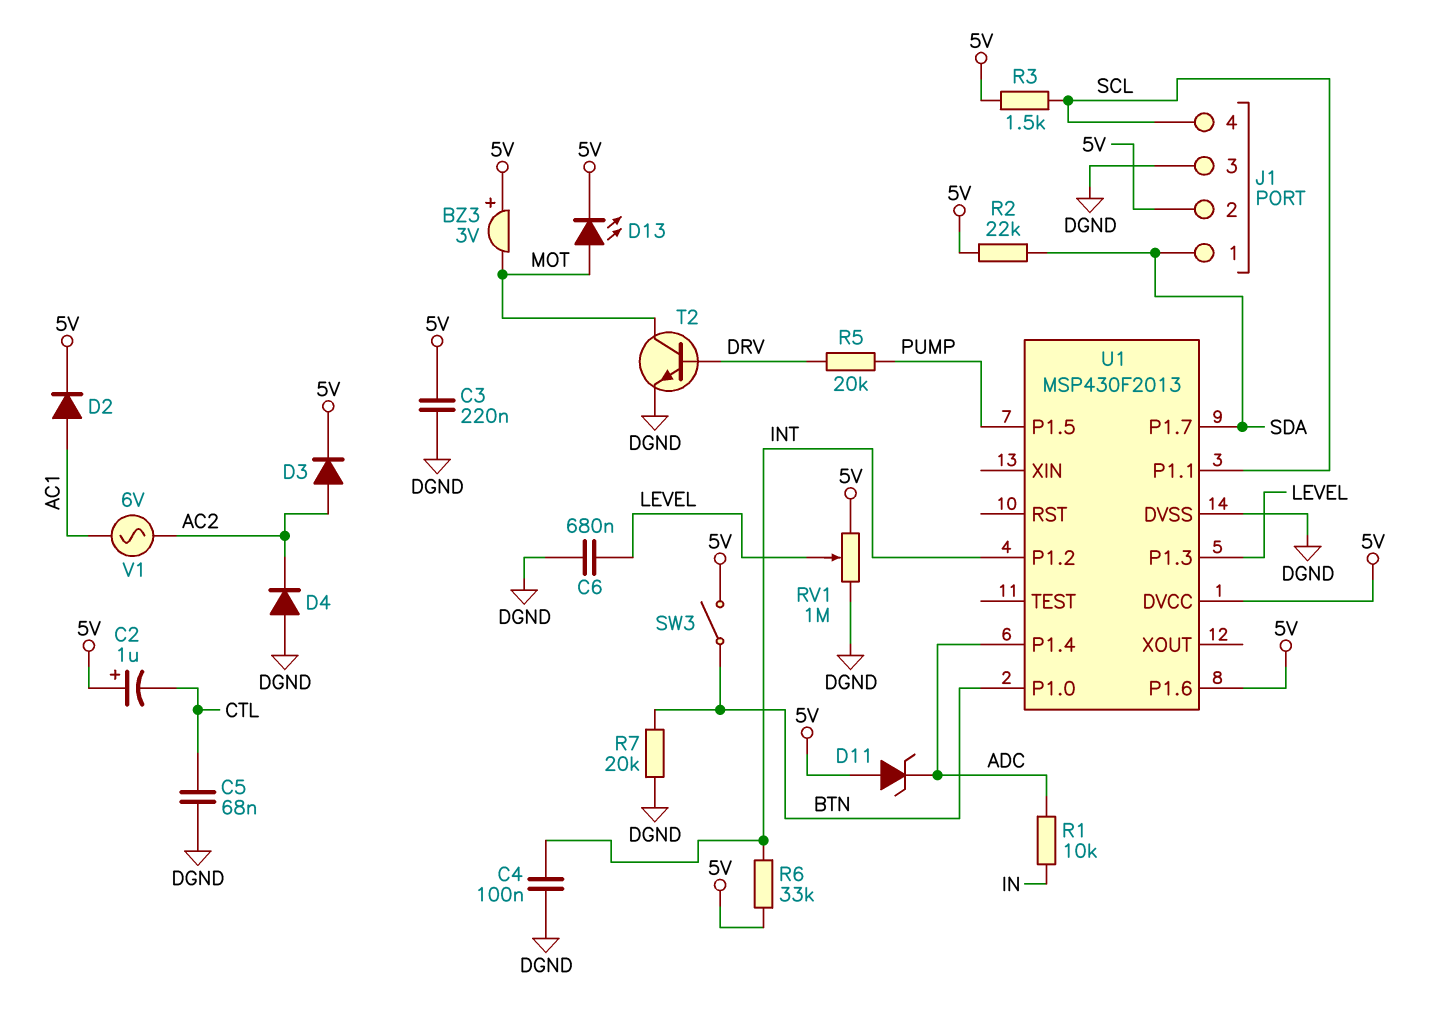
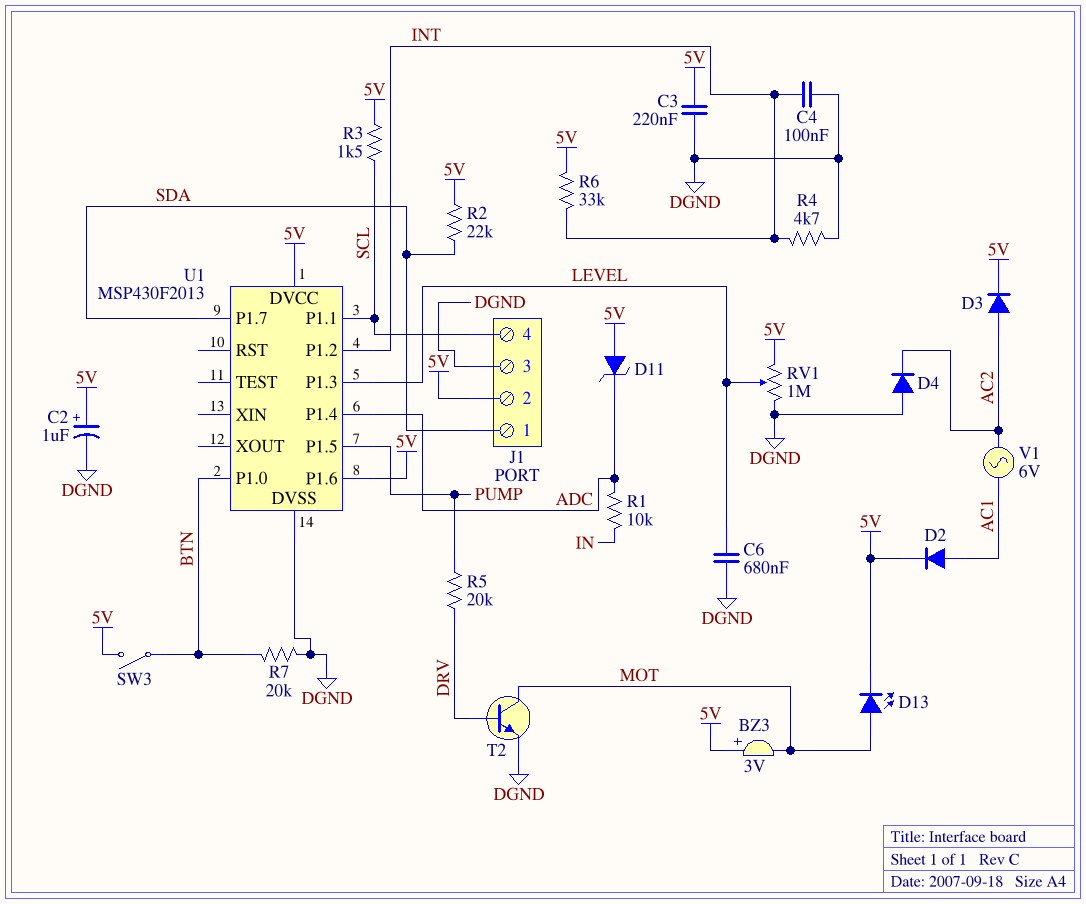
C2: 1uF (plus 5V, minus CTL) -> 1uF (plus 5V, minus DGND)
C5: 68nF (CTL, DGND) -> none
R4: none -> 4.7k (DGND, INT)

